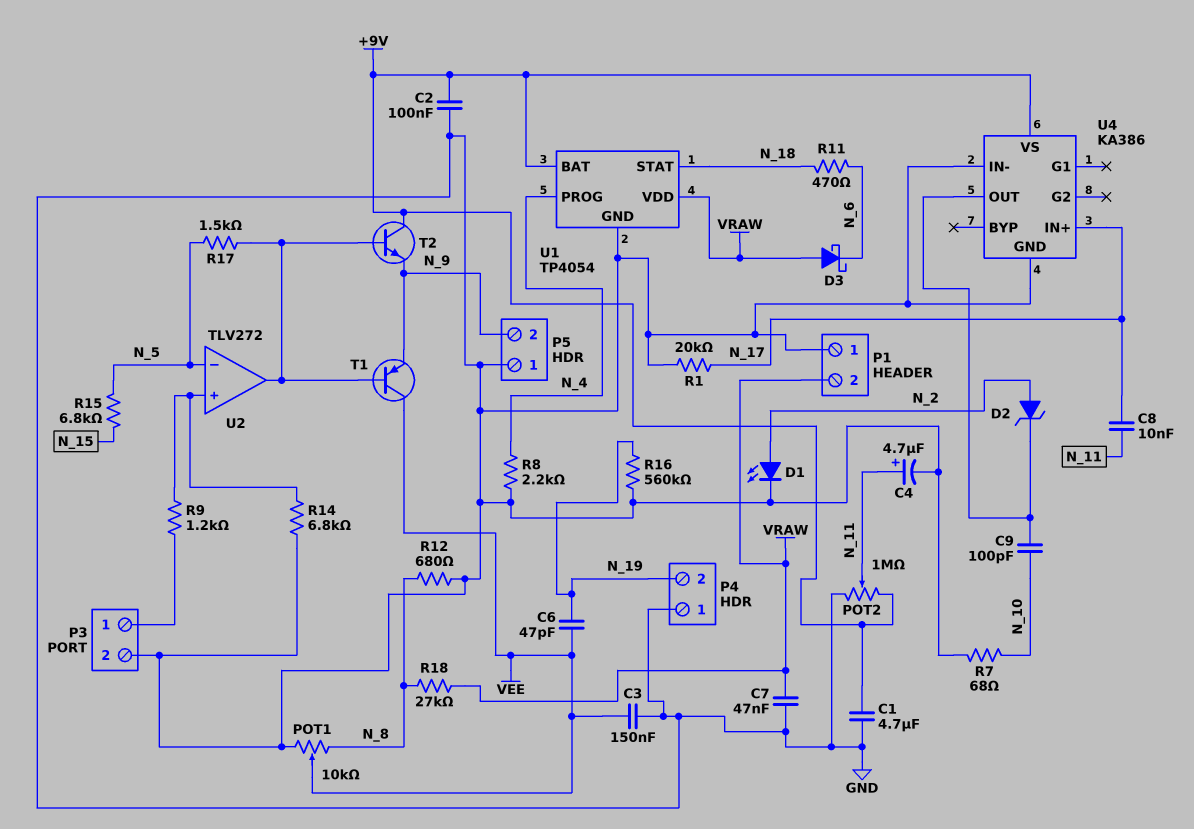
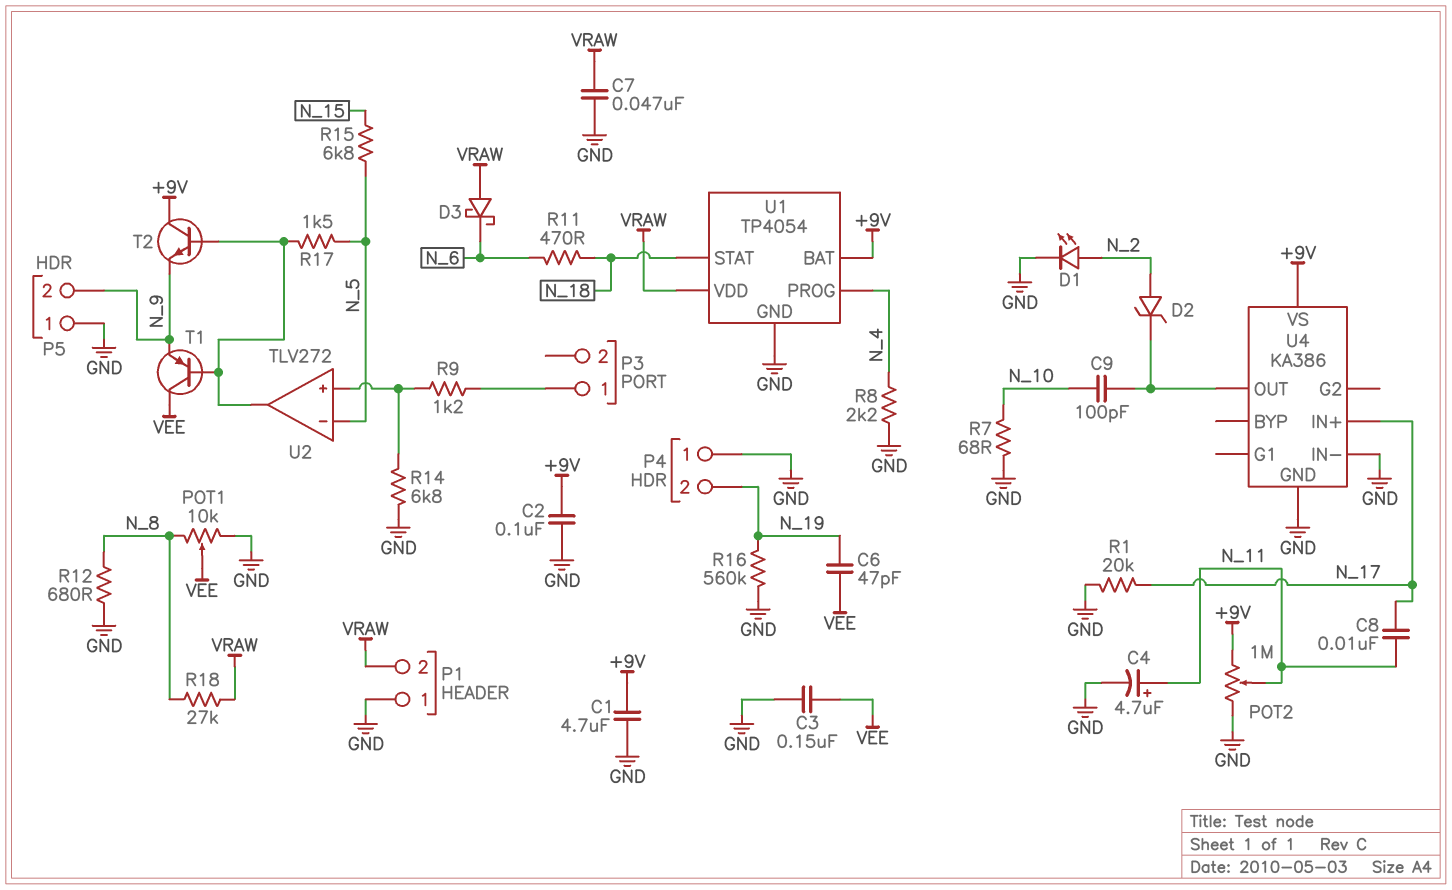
P3 pin 2: GND -> none

